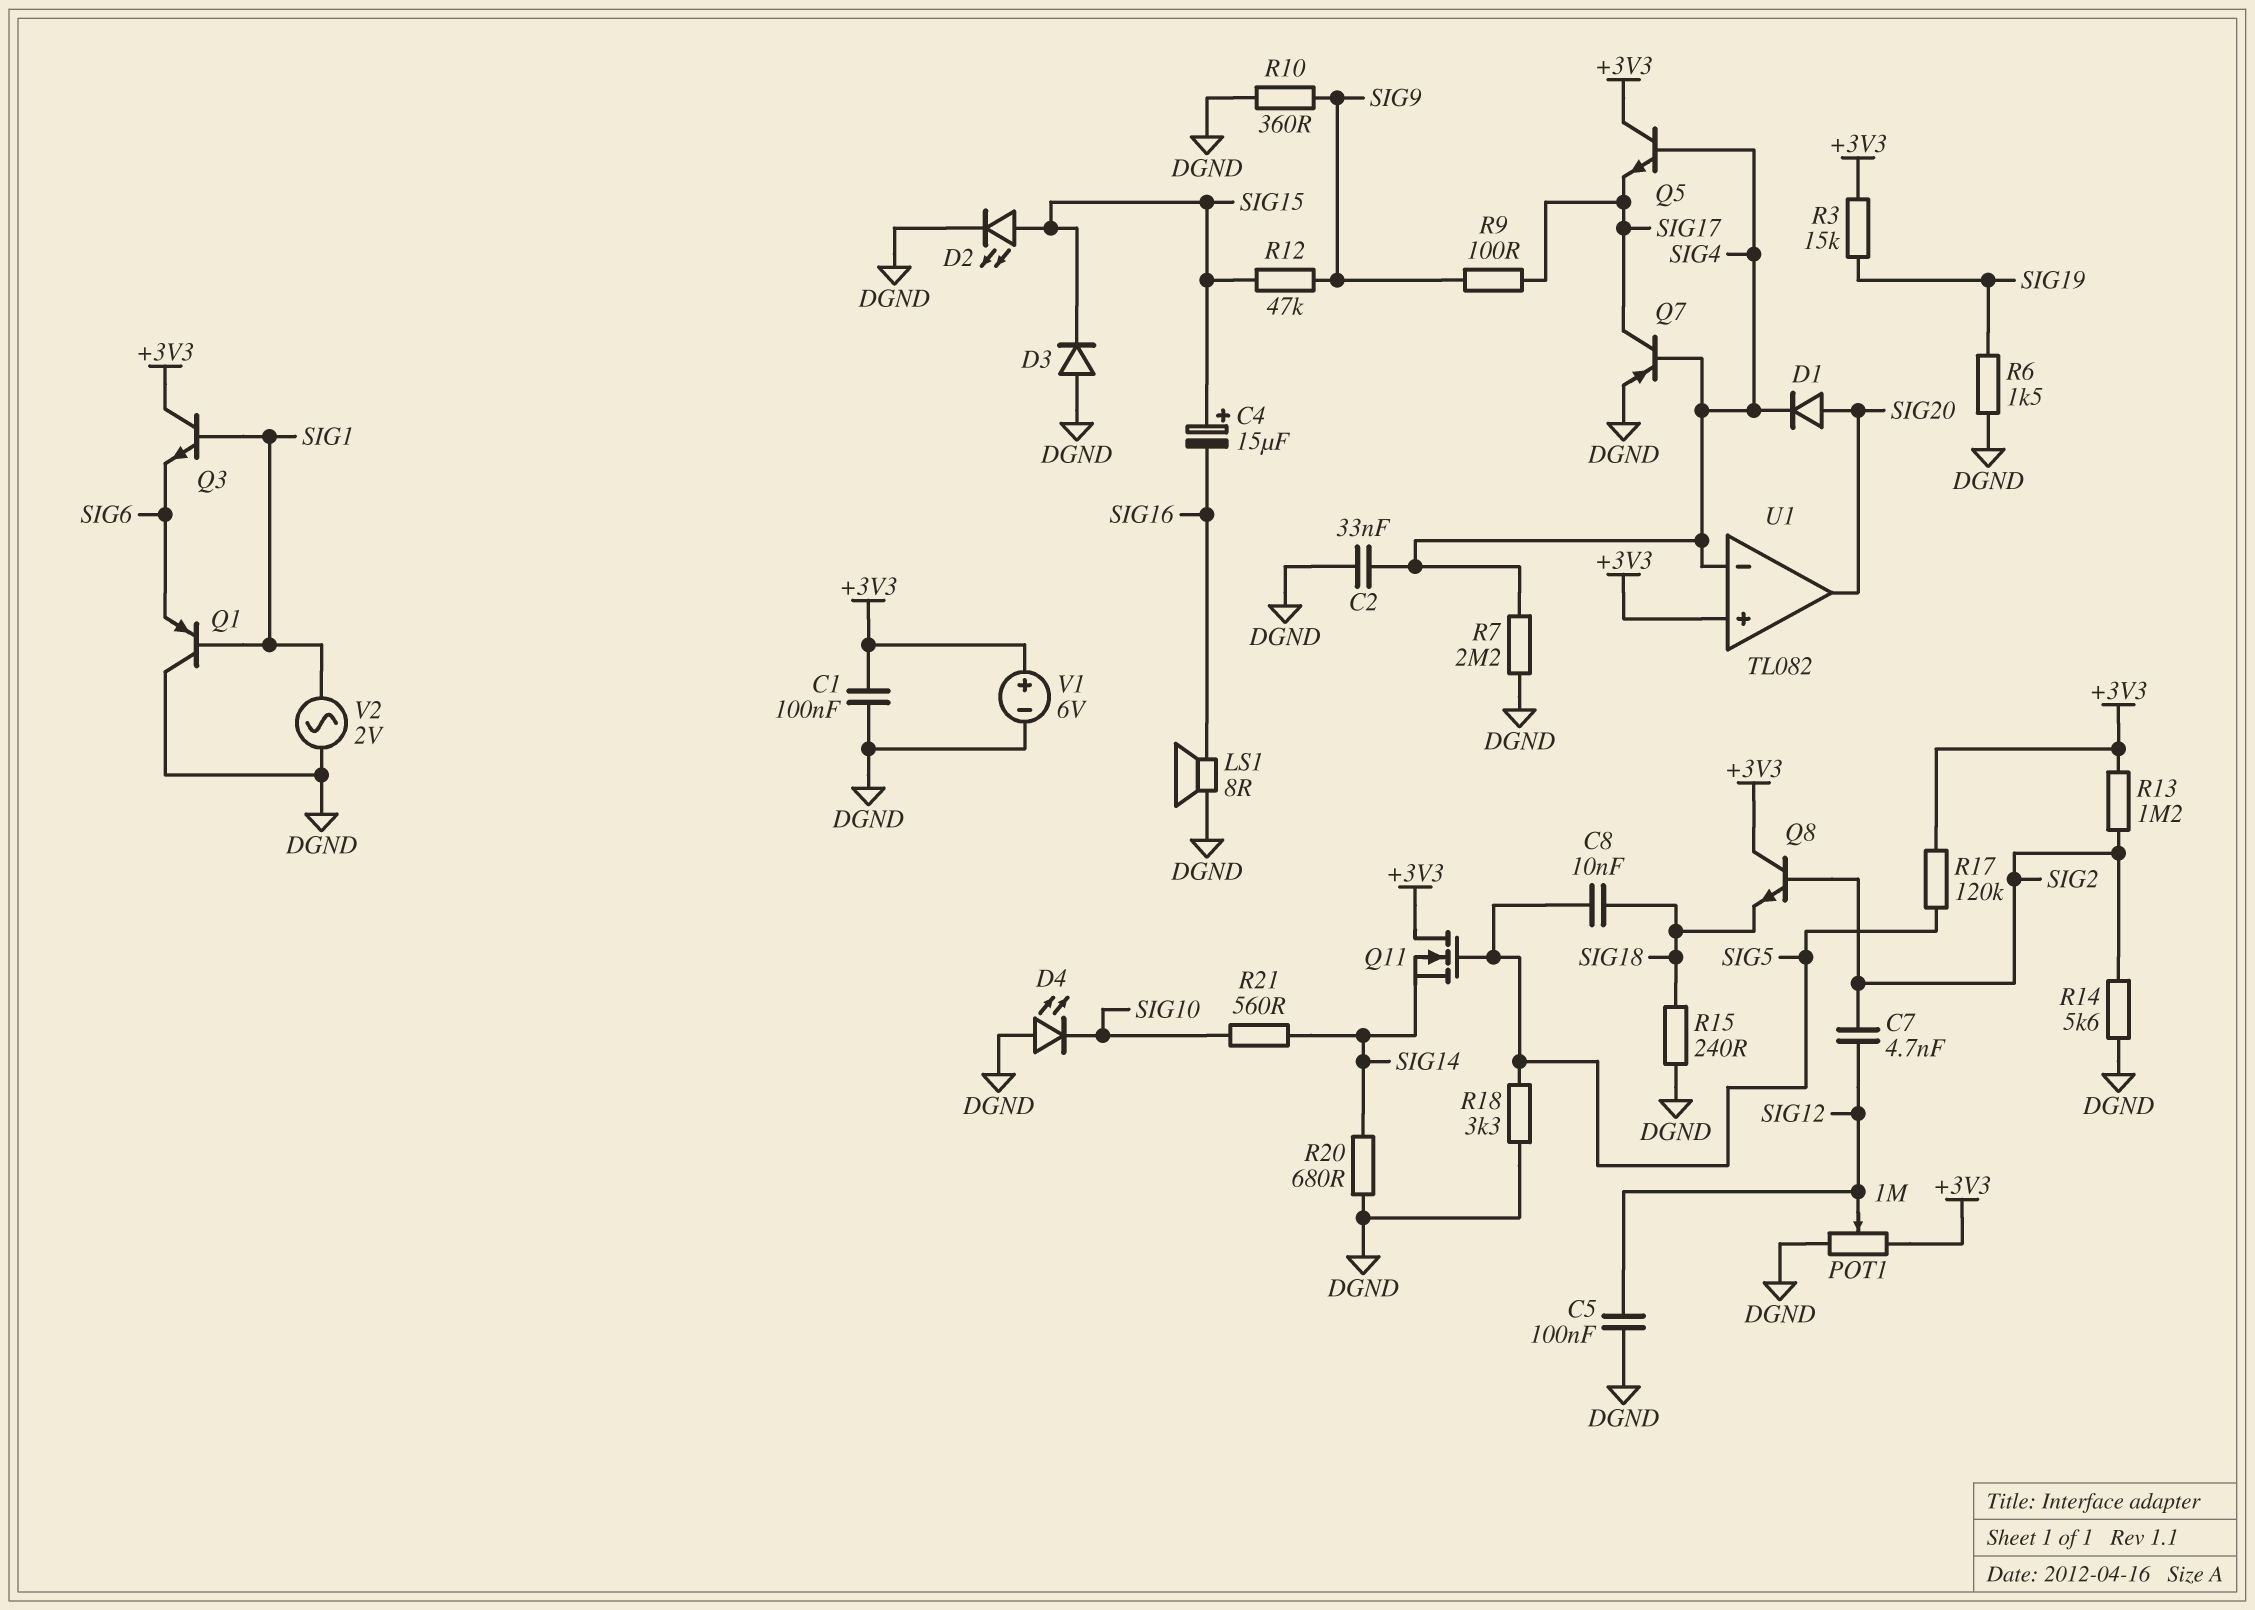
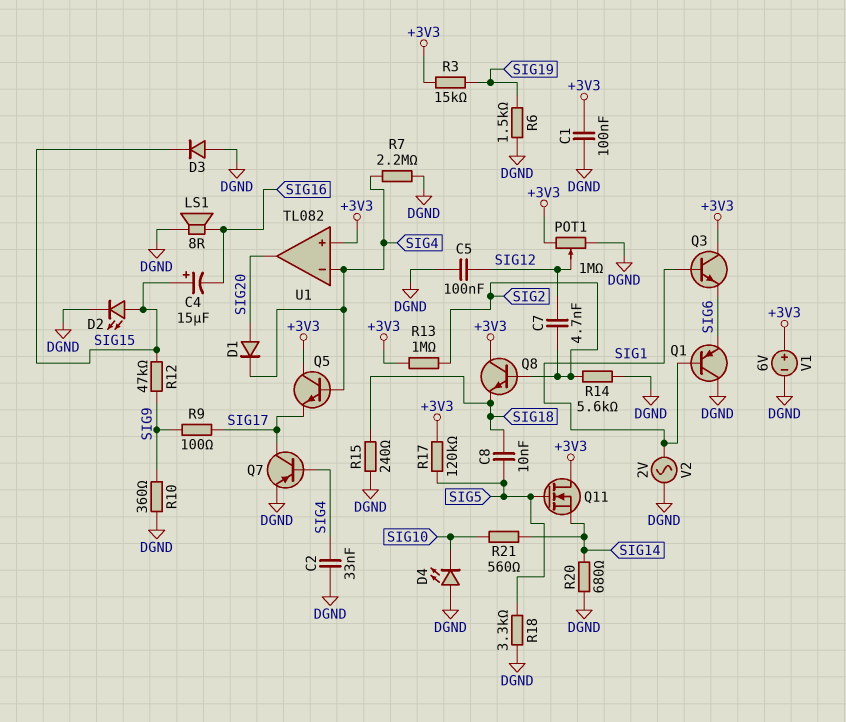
R13: 1.2M (+3V3, SIG2) -> 1M (+3V3, SIG2)

